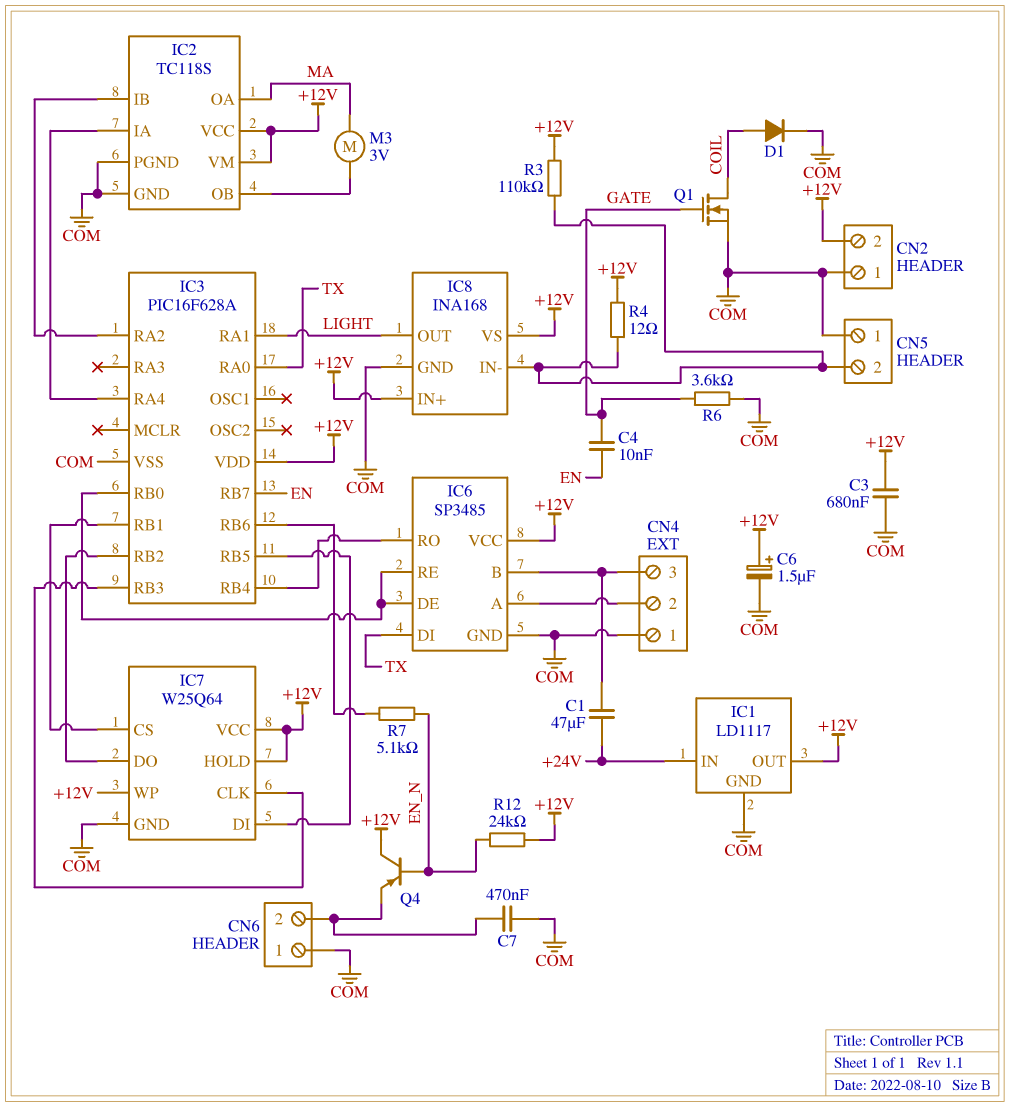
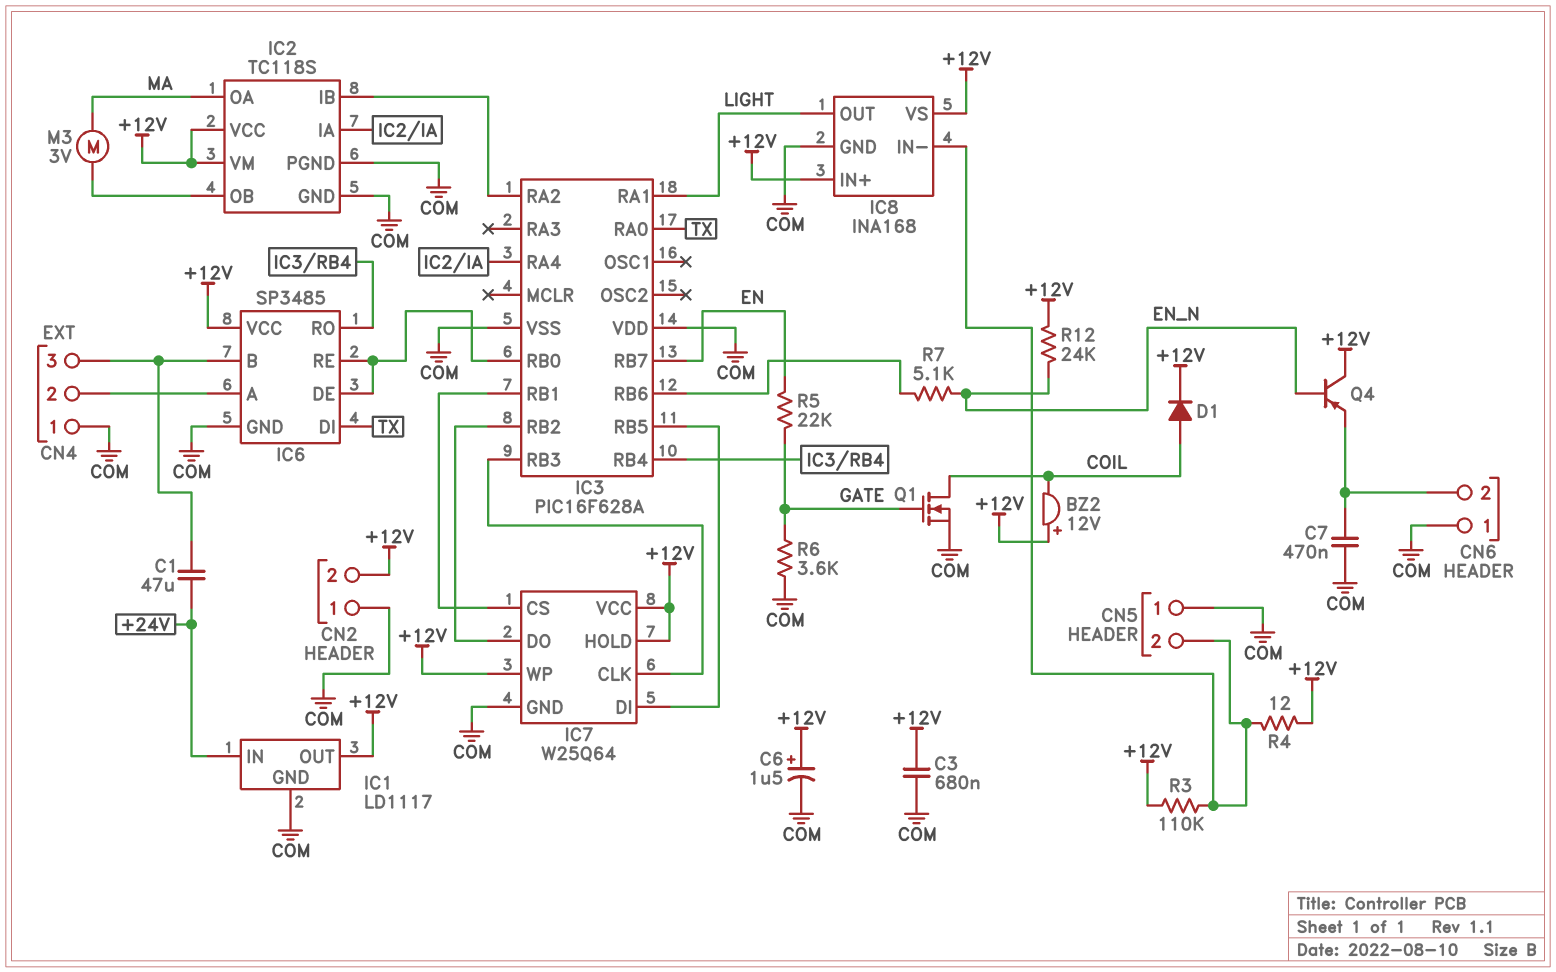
BZ2: none -> buzzer 12V (plus +12V, minus COIL)
C4: 10nF (EN, GATE) -> none
D1: diode (A COIL, K COM) -> diode (A COIL, K +12V)
IC3 pin VDD: +12V -> COM
R5: none -> 22k (EN, GATE)

